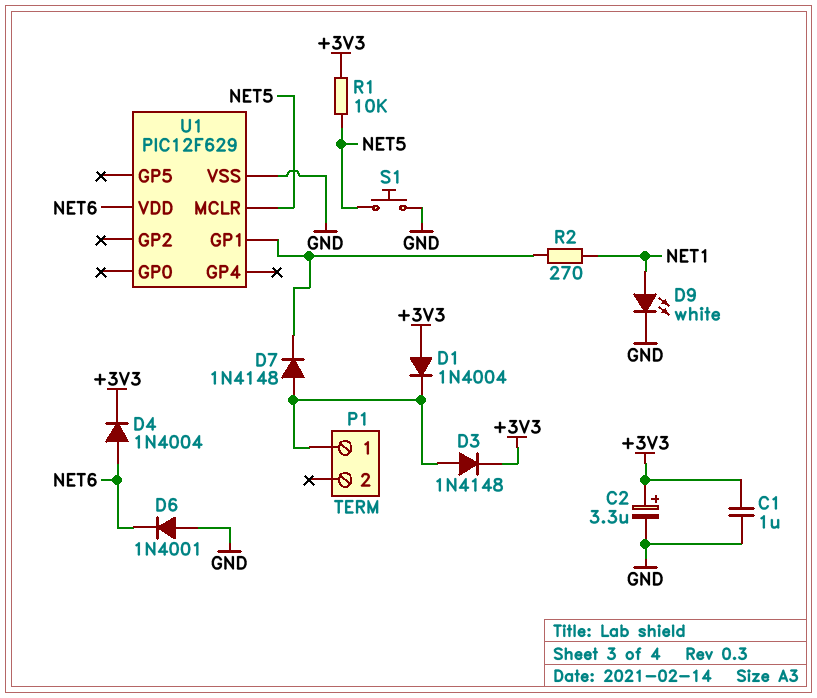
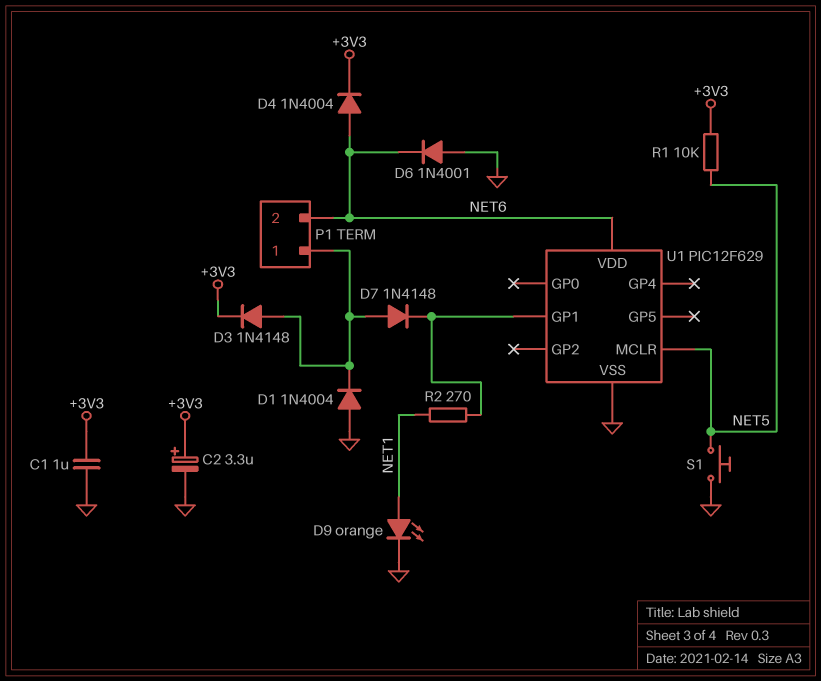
D1: diode 1N4004 (A +3V3, K P1/1) -> diode 1N4004 (A GND, K P1/1)
D9: LED white (A NET1, K GND) -> LED orange (A NET1, K GND)
P1 pin 2: none -> NET6

